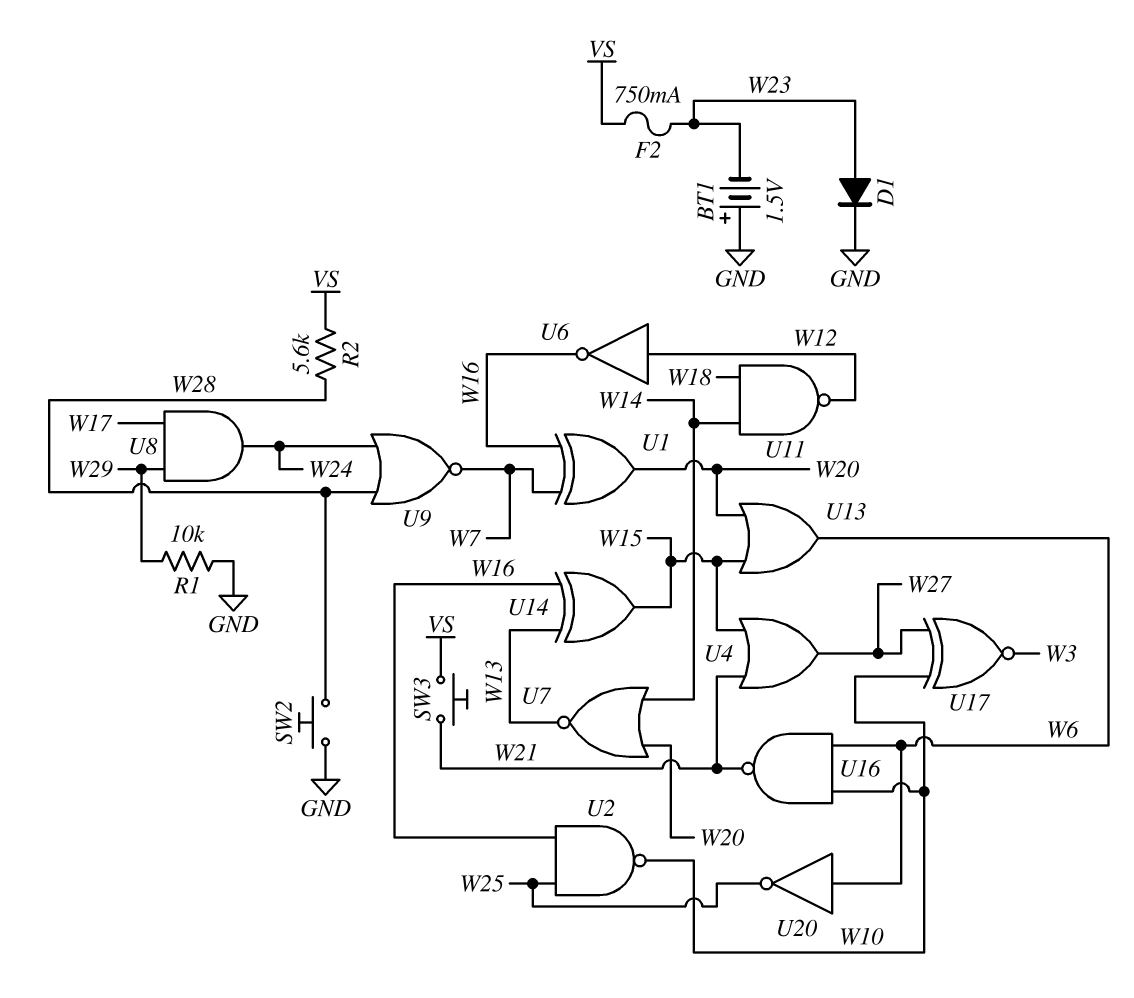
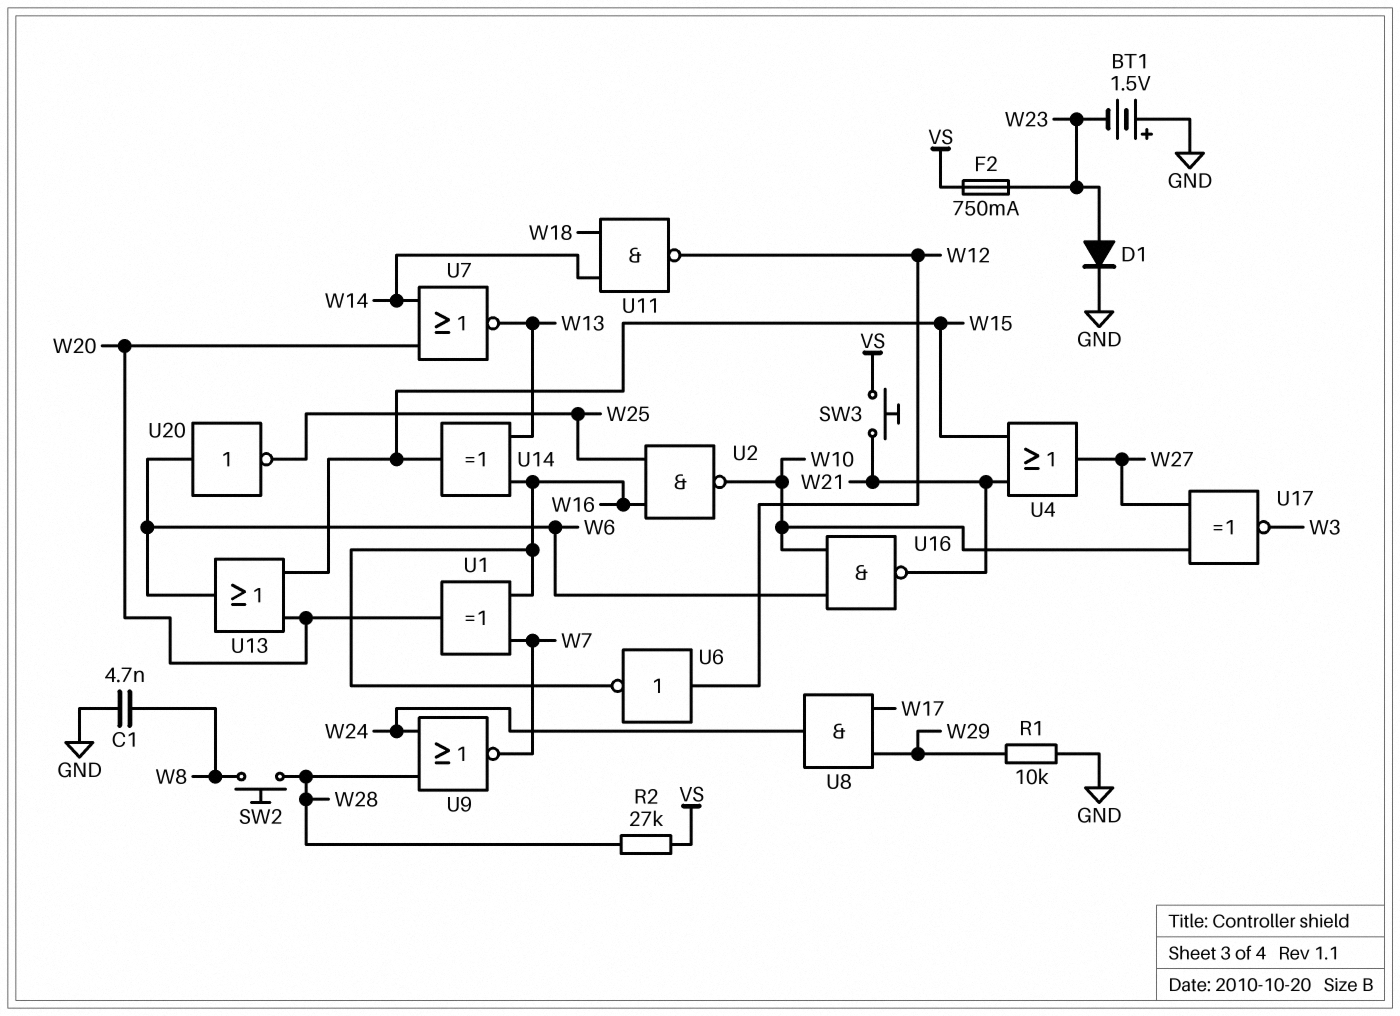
C1: none -> 4.7nF (GND, W8)
R2: 5.6k (VS, W28) -> 27k (VS, W28)
SW2: button (GND, W28) -> button (W8, W28)

